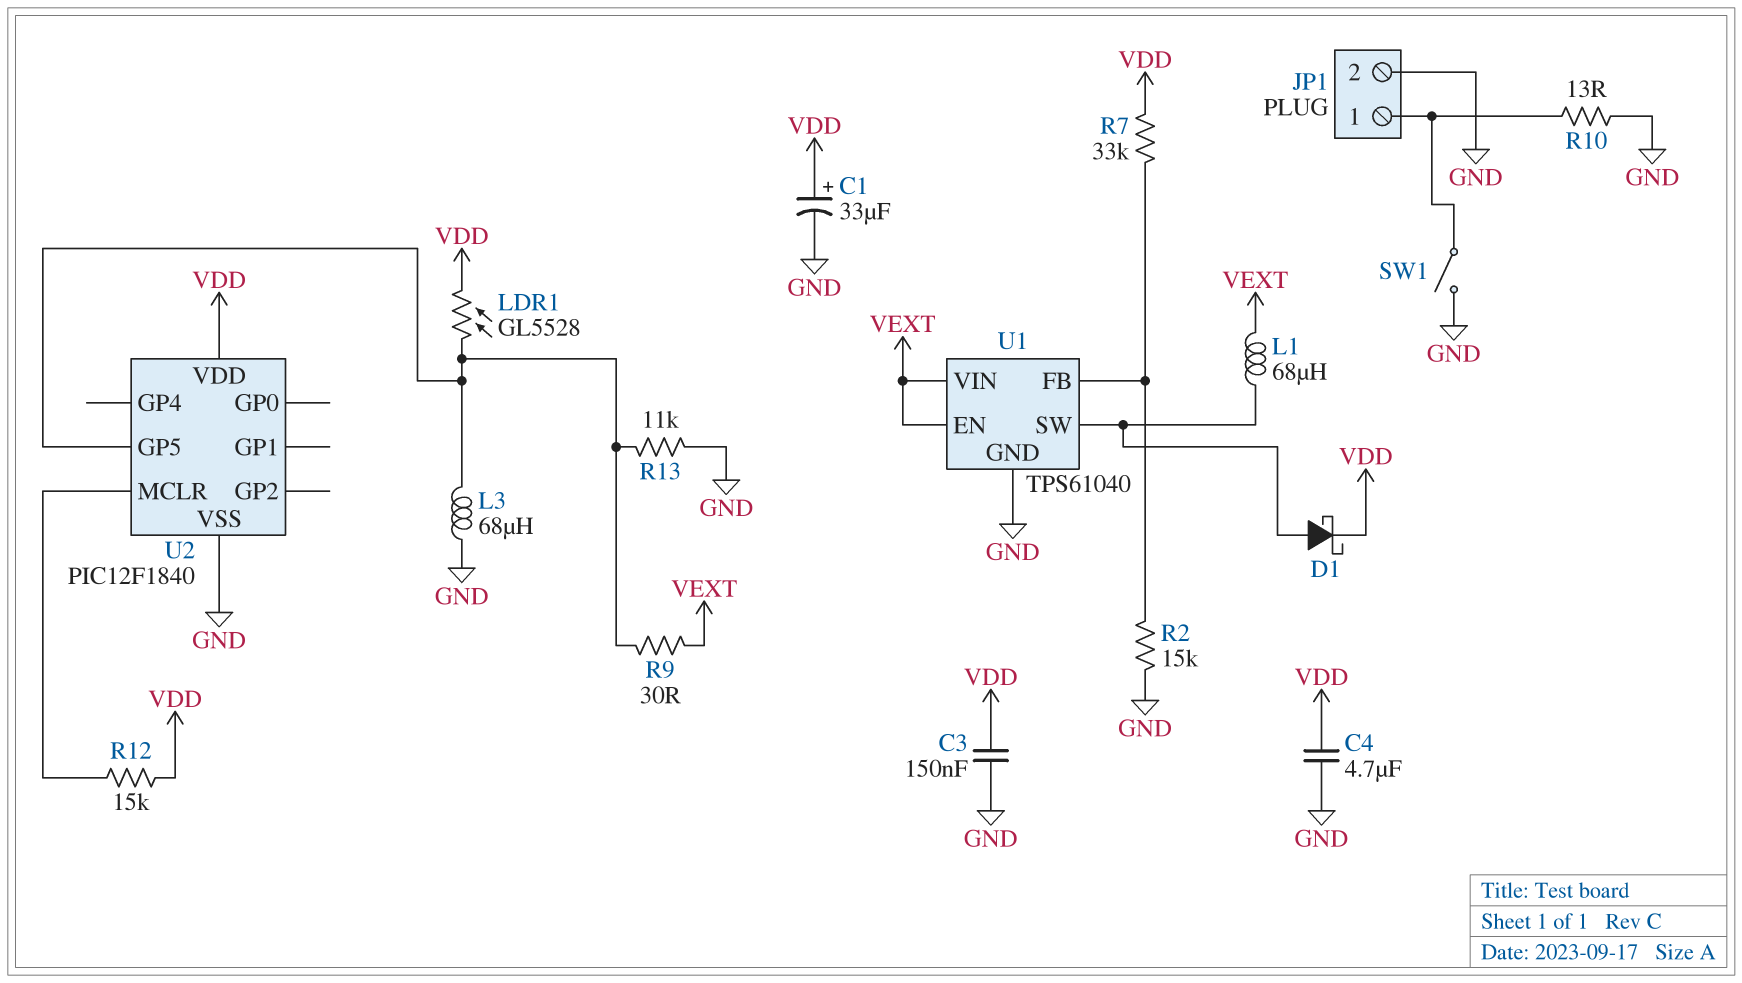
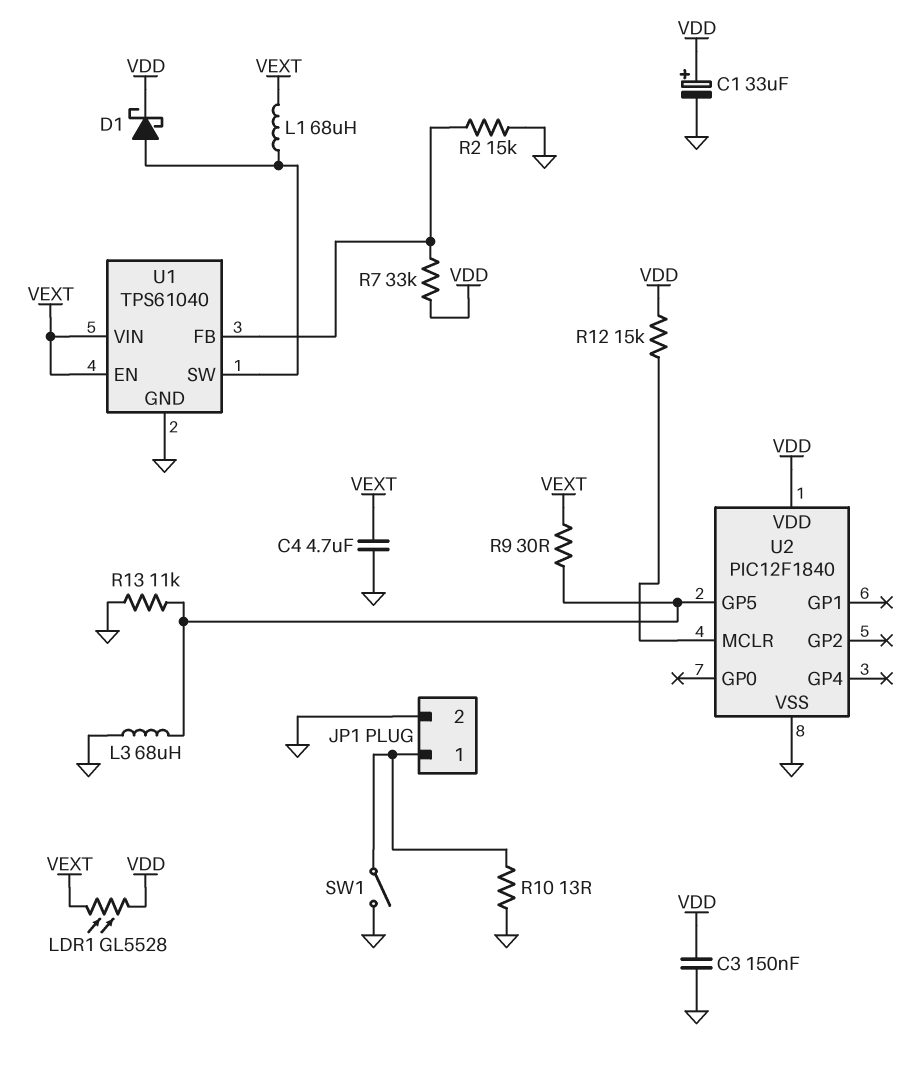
C4: 4.7uF (GND, VDD) -> 4.7uF (GND, VEXT)
LDR1: GL5528 (U2/GP5, VDD) -> GL5528 (VDD, VEXT)

